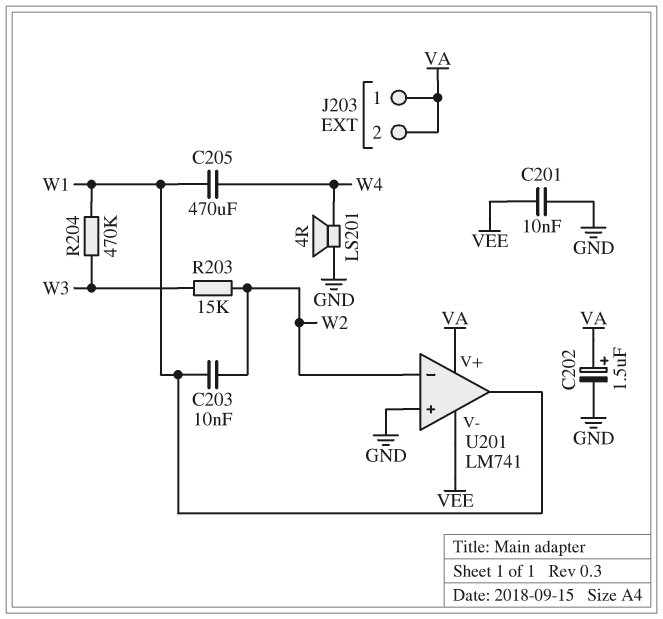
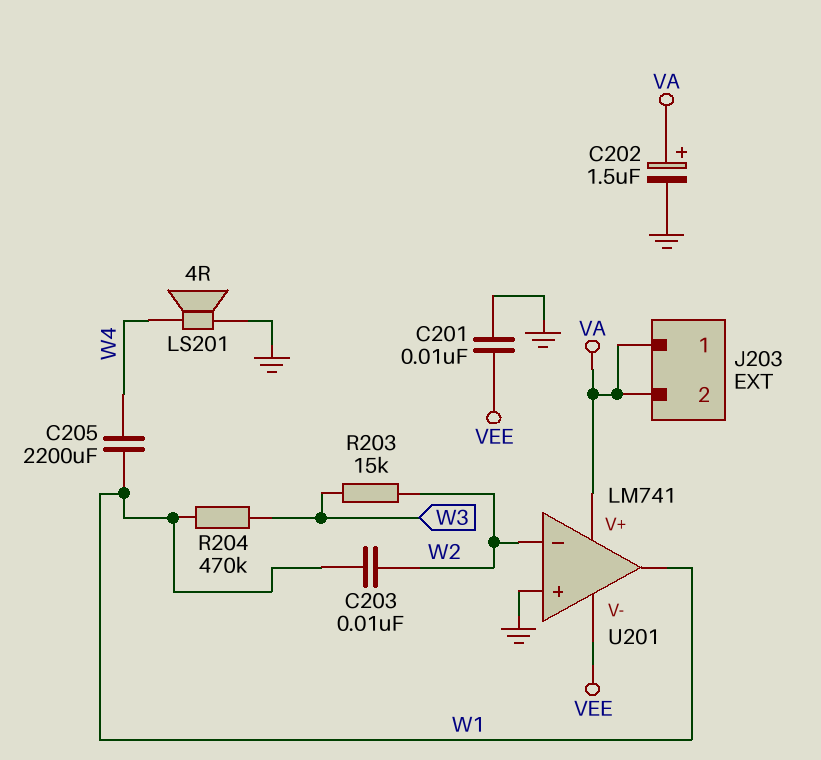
C205: 470uF (W1, W4) -> 2200uF (W1, W4)

